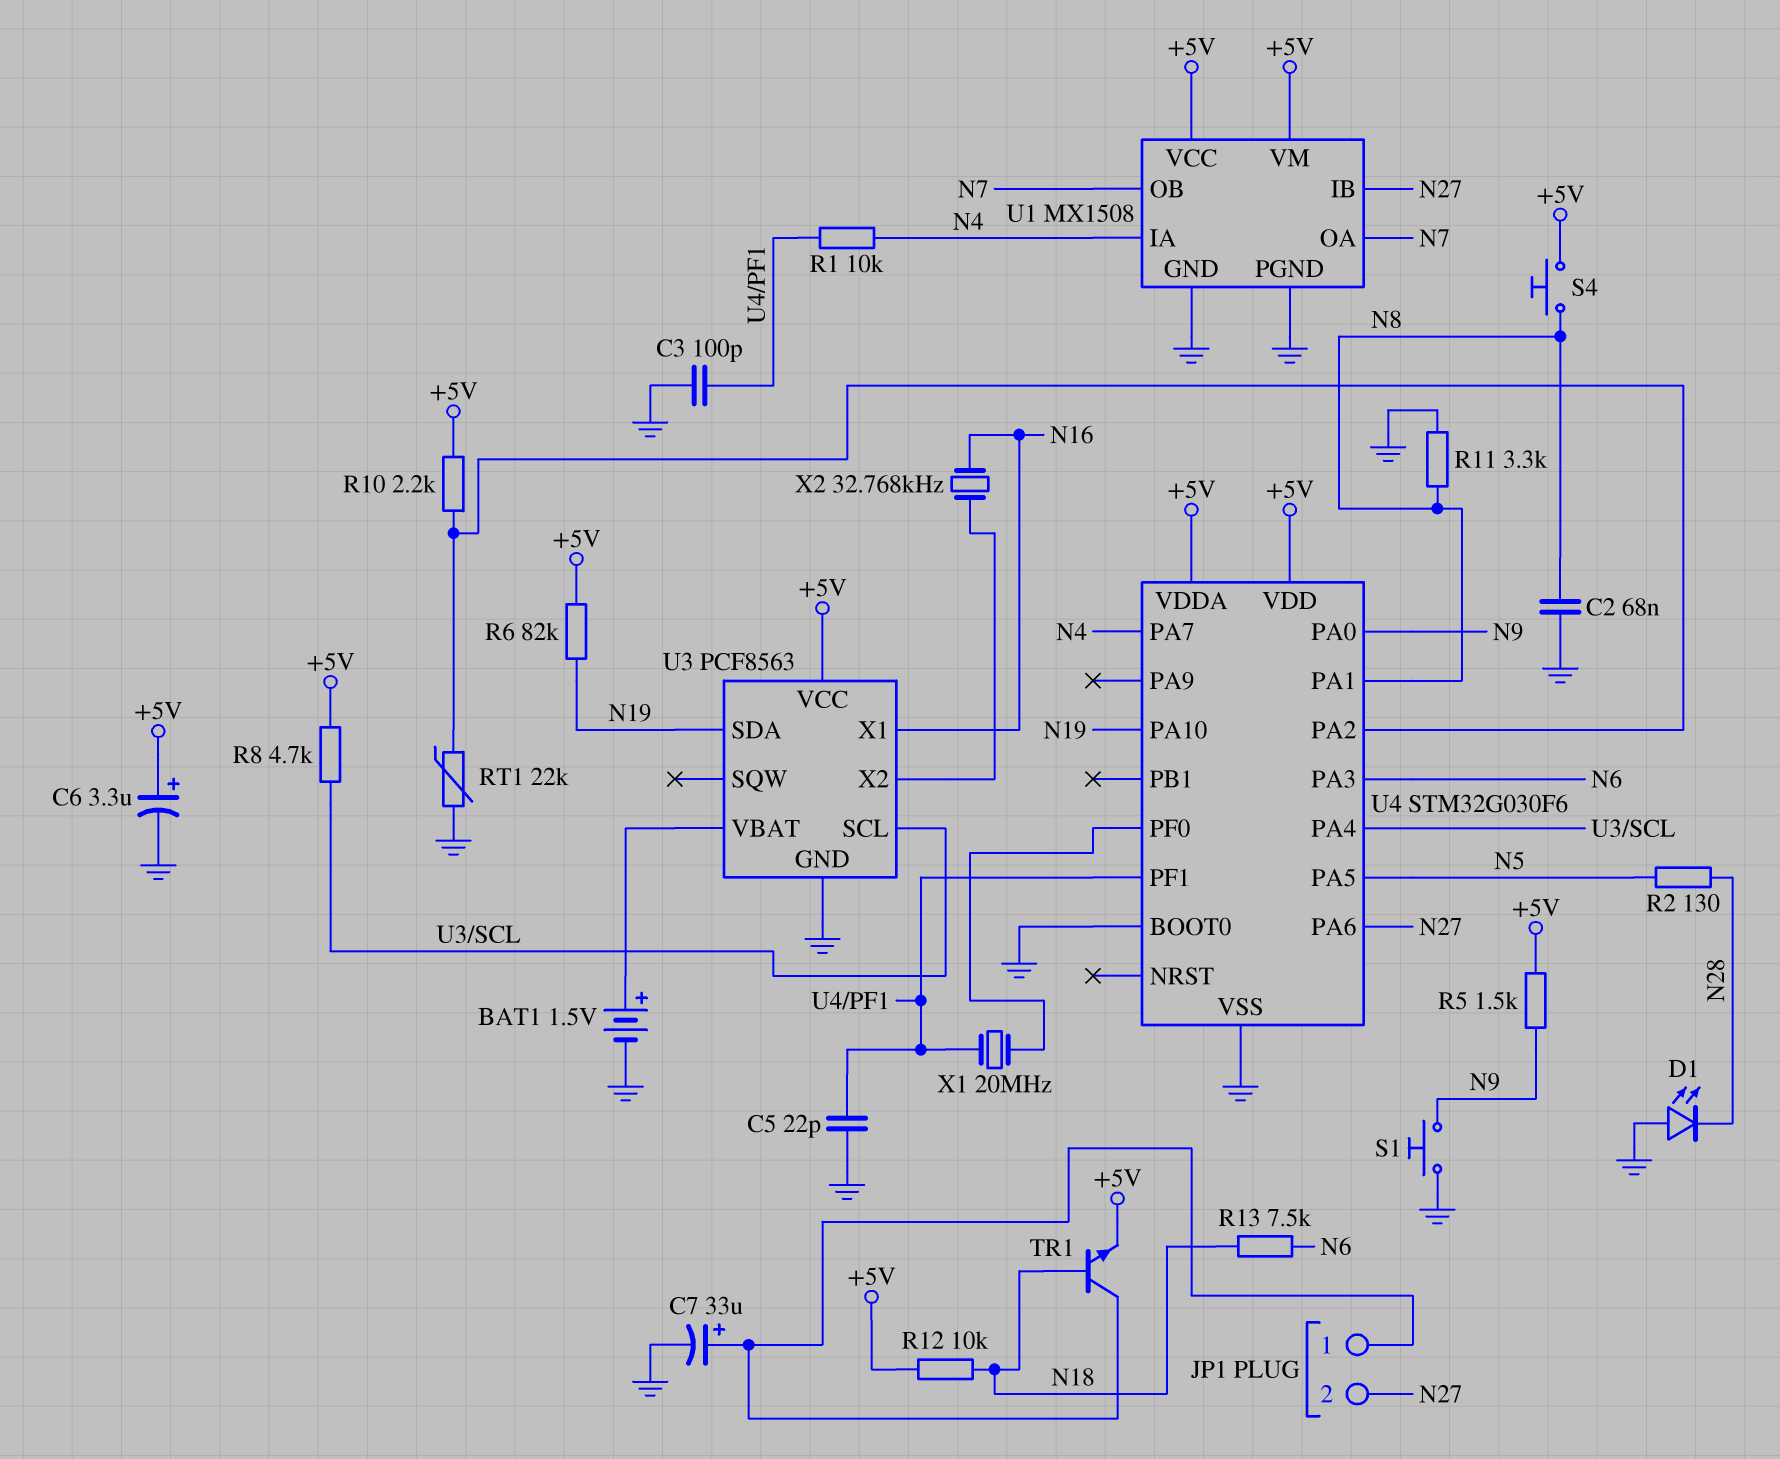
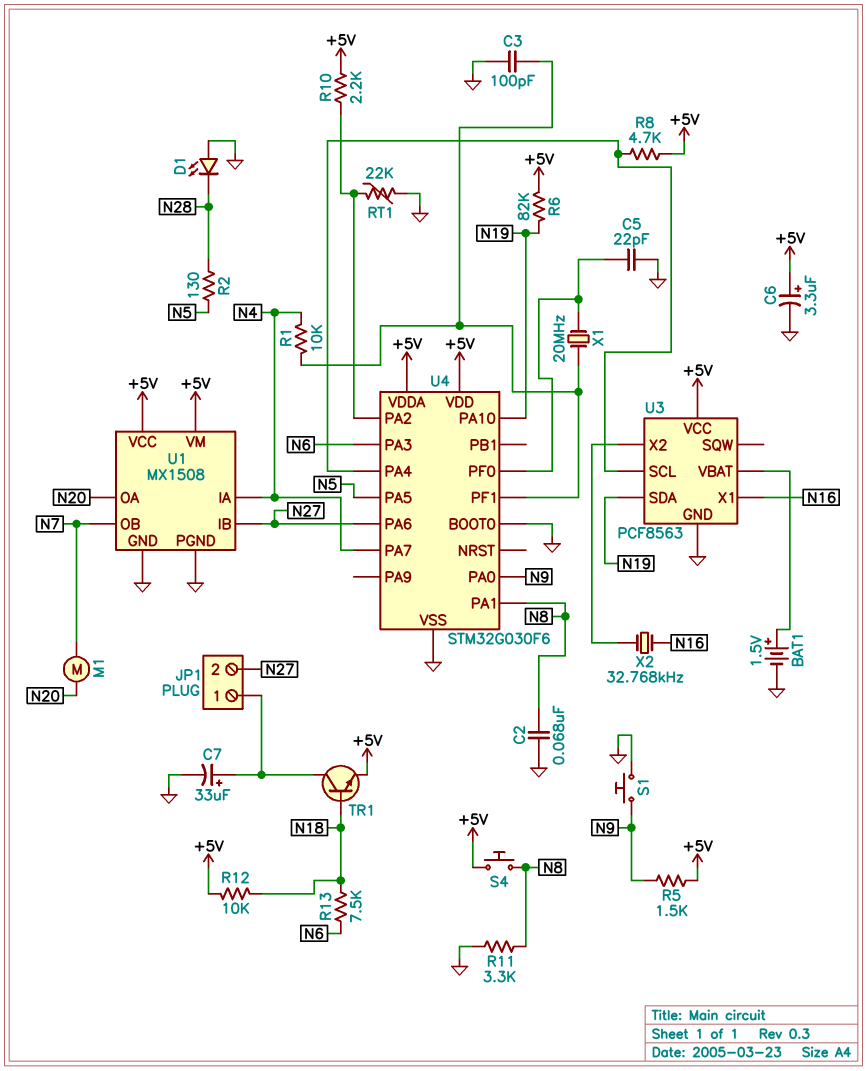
C5: 22pF (GND, U4/PF1) -> 22pF (GND, U4/PF0)
M1: none -> motor (N7, N20)
U1 pin OA: N7 -> N20

